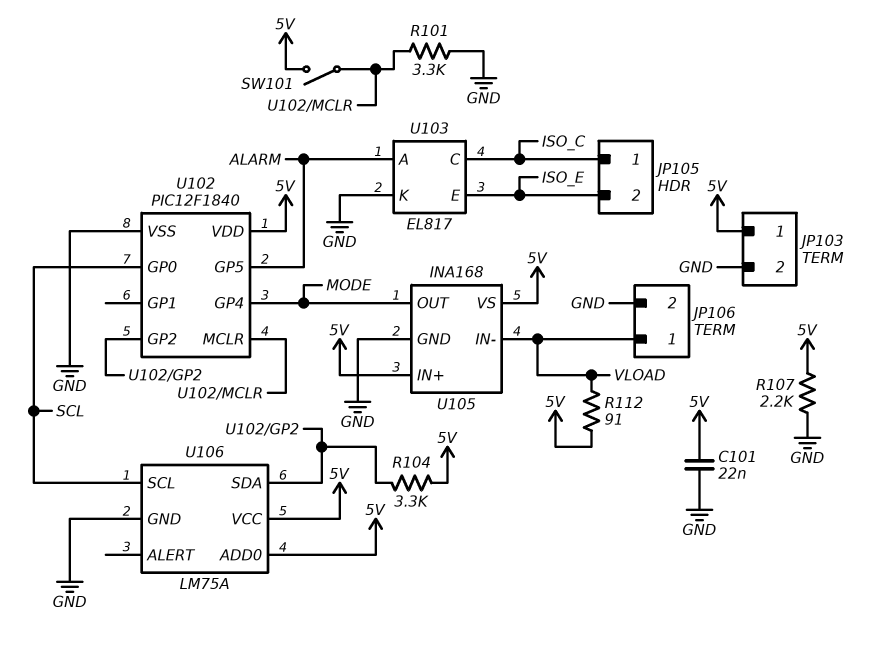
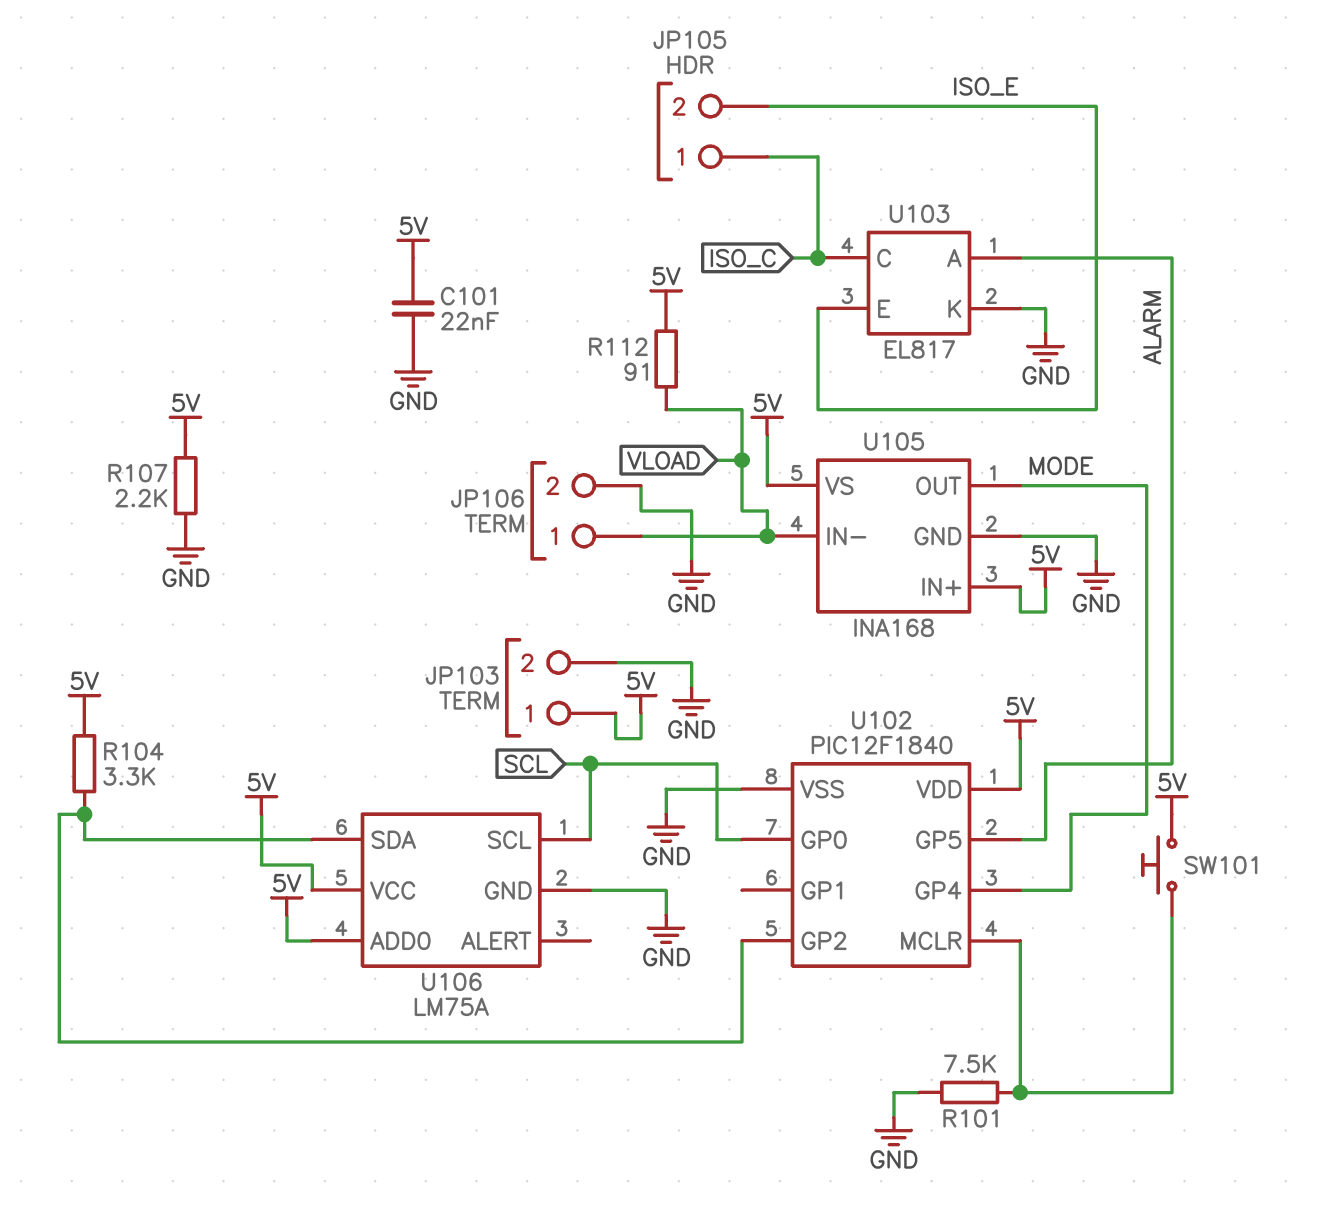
R101: 3.3k (GND, U102/MCLR) -> 7.5k (GND, U102/MCLR)
SW101: switch (5V, U102/MCLR) -> button (5V, U102/MCLR)

